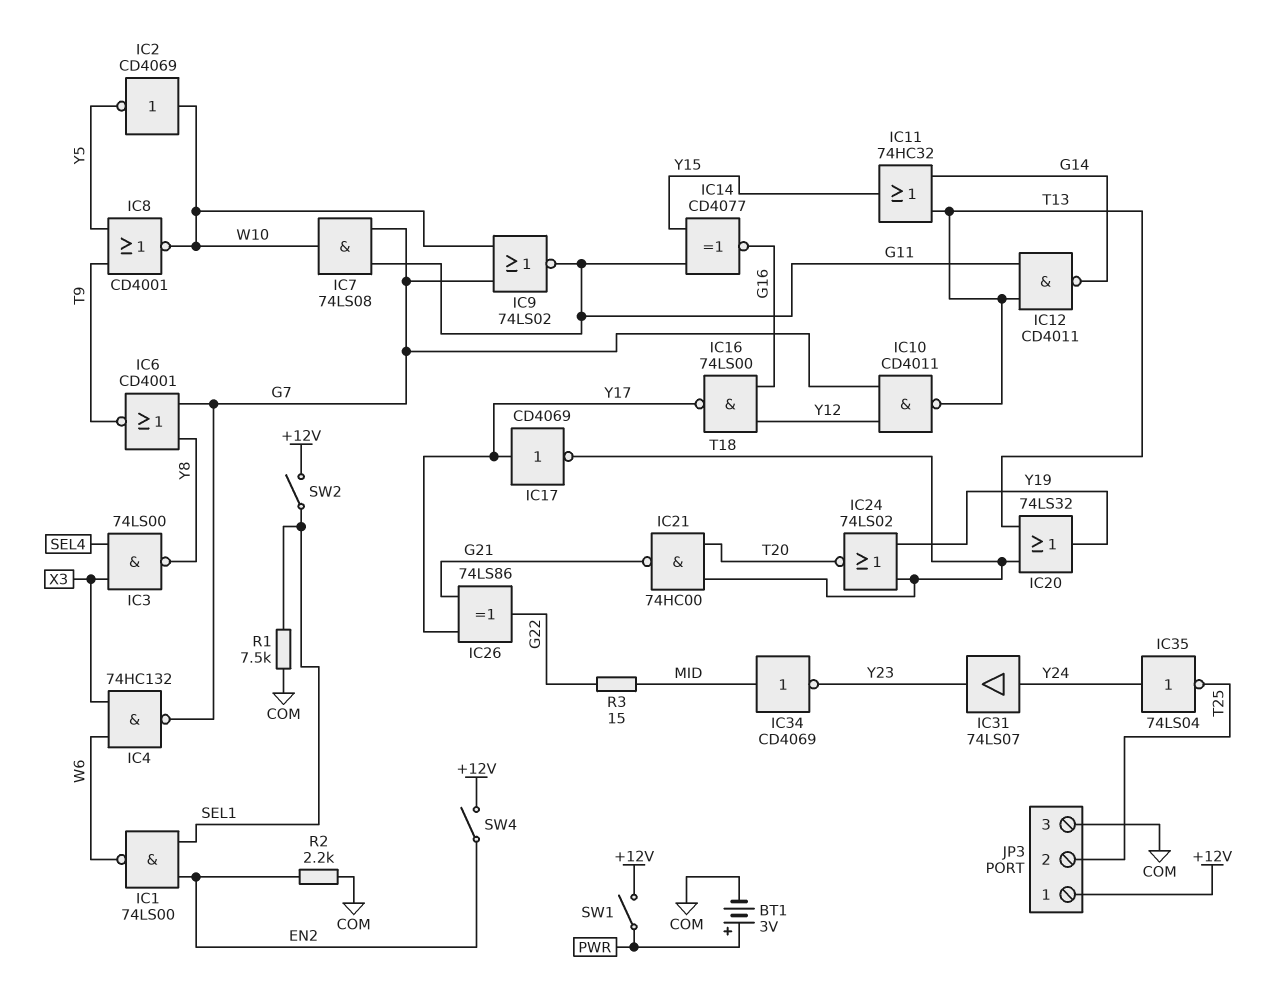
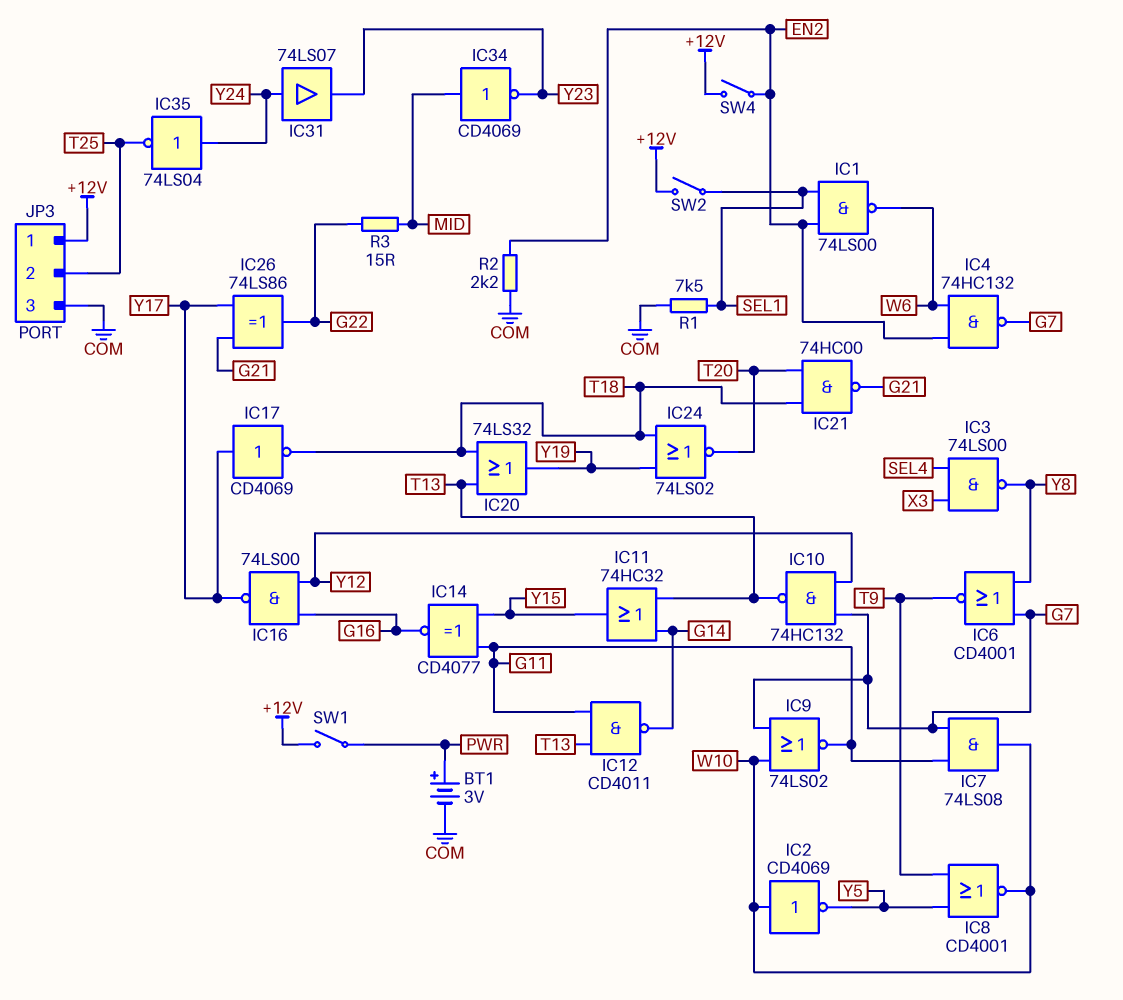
IC4: NAND 74HC132 (in W6, in X3, out G7) -> NAND 74HC132 (in EN2, in W6, out G7)
IC10: NAND CD4011 (in G7, in Y12, out T13) -> NAND 74HC132 (in G7, in Y12, out T13)

